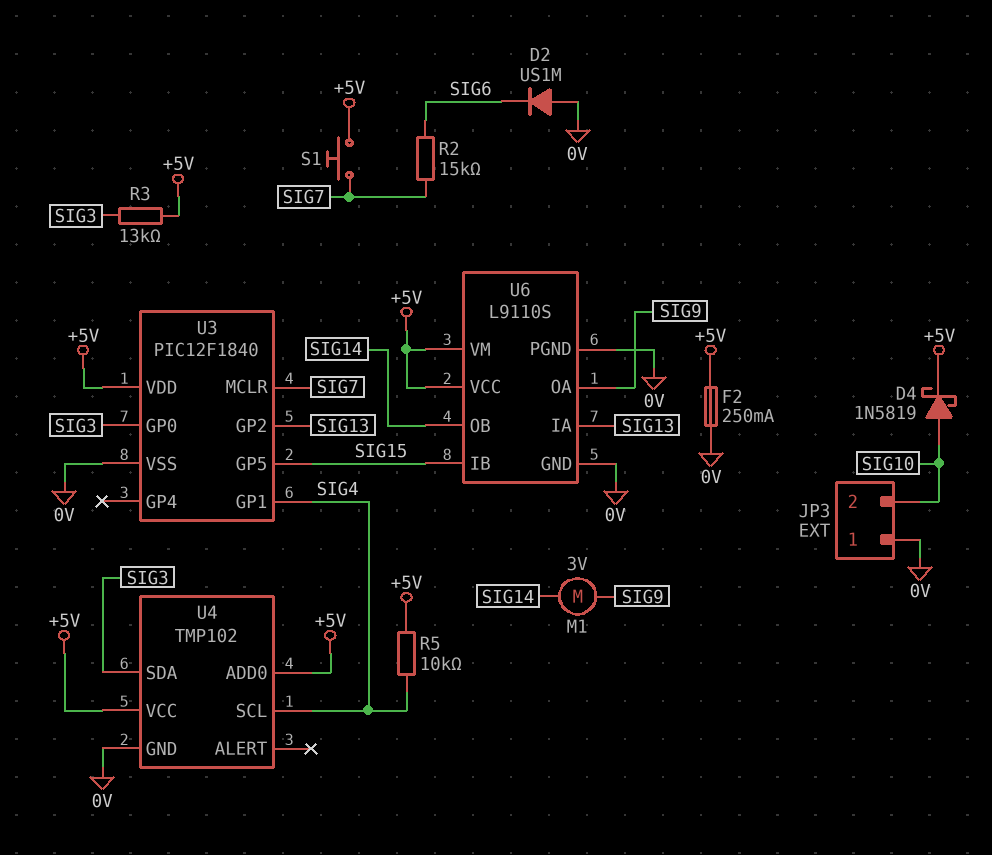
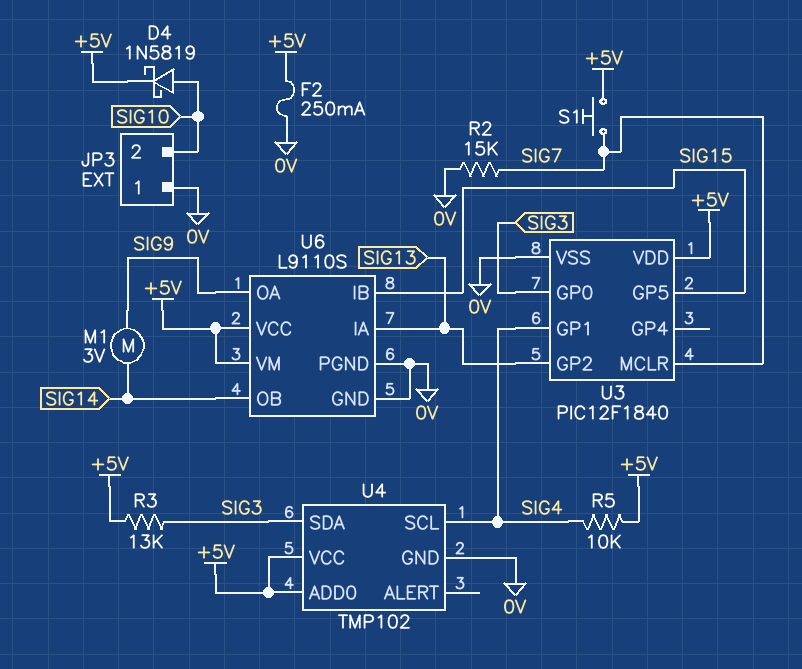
D2: diode US1M (A 0V, K SIG6) -> none
R2: 15k (SIG6, SIG7) -> 15k (0V, SIG7)

